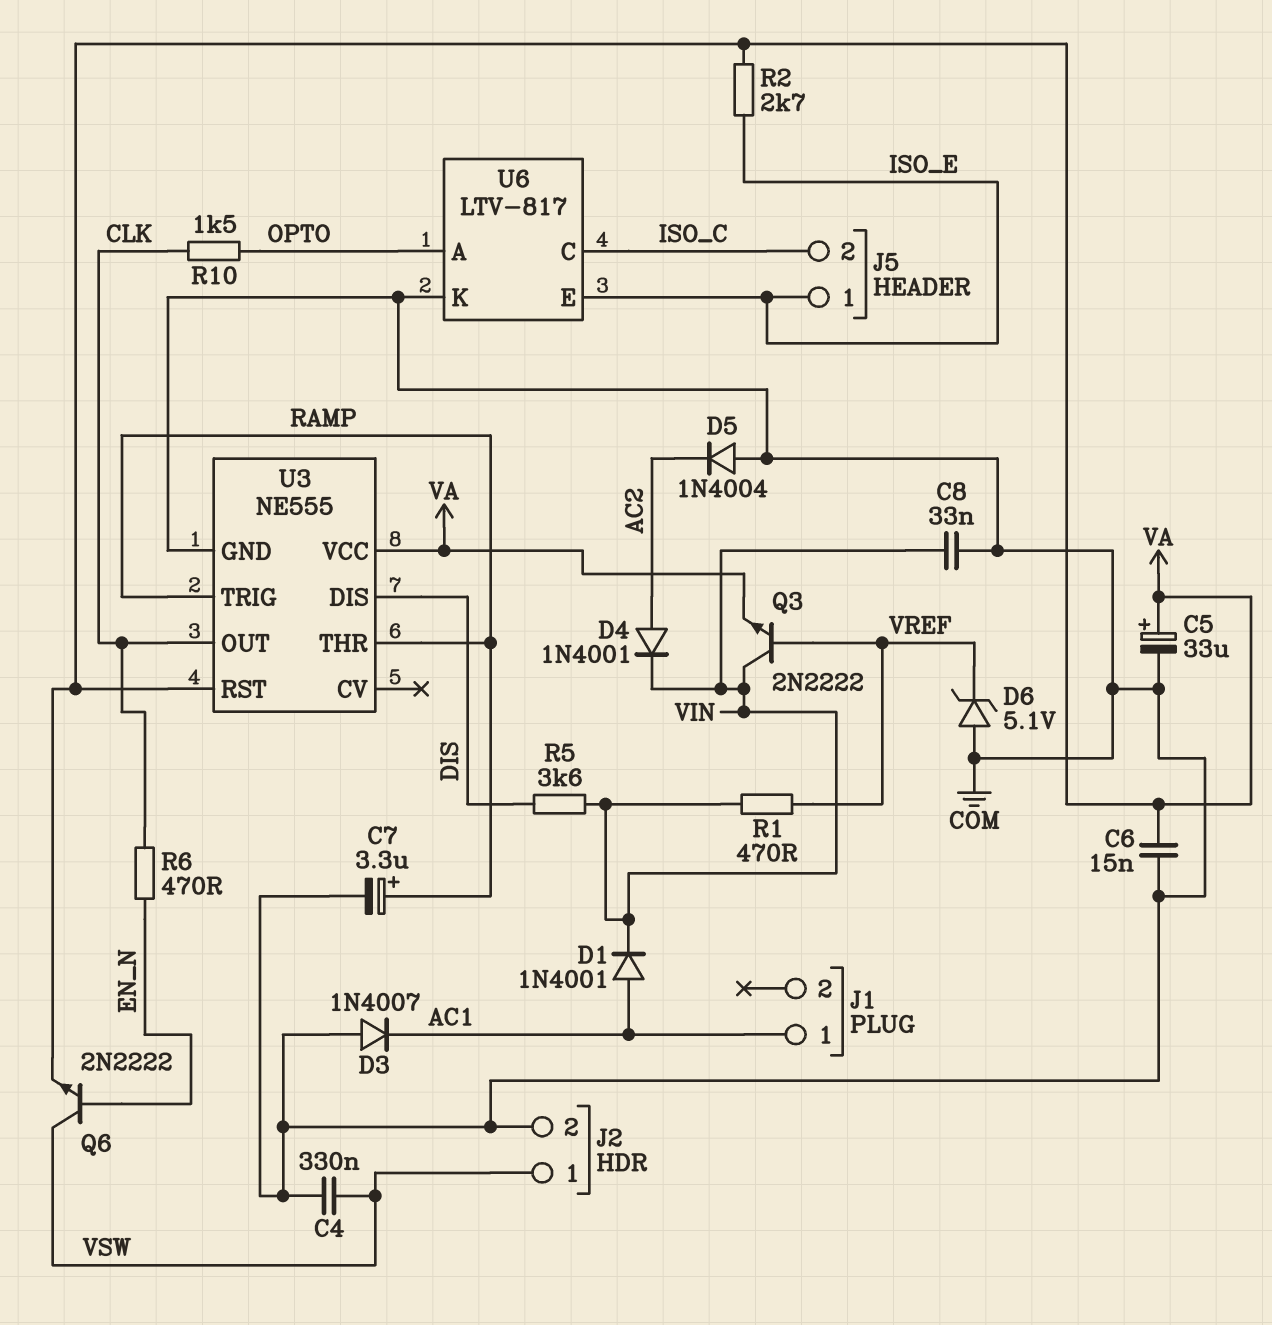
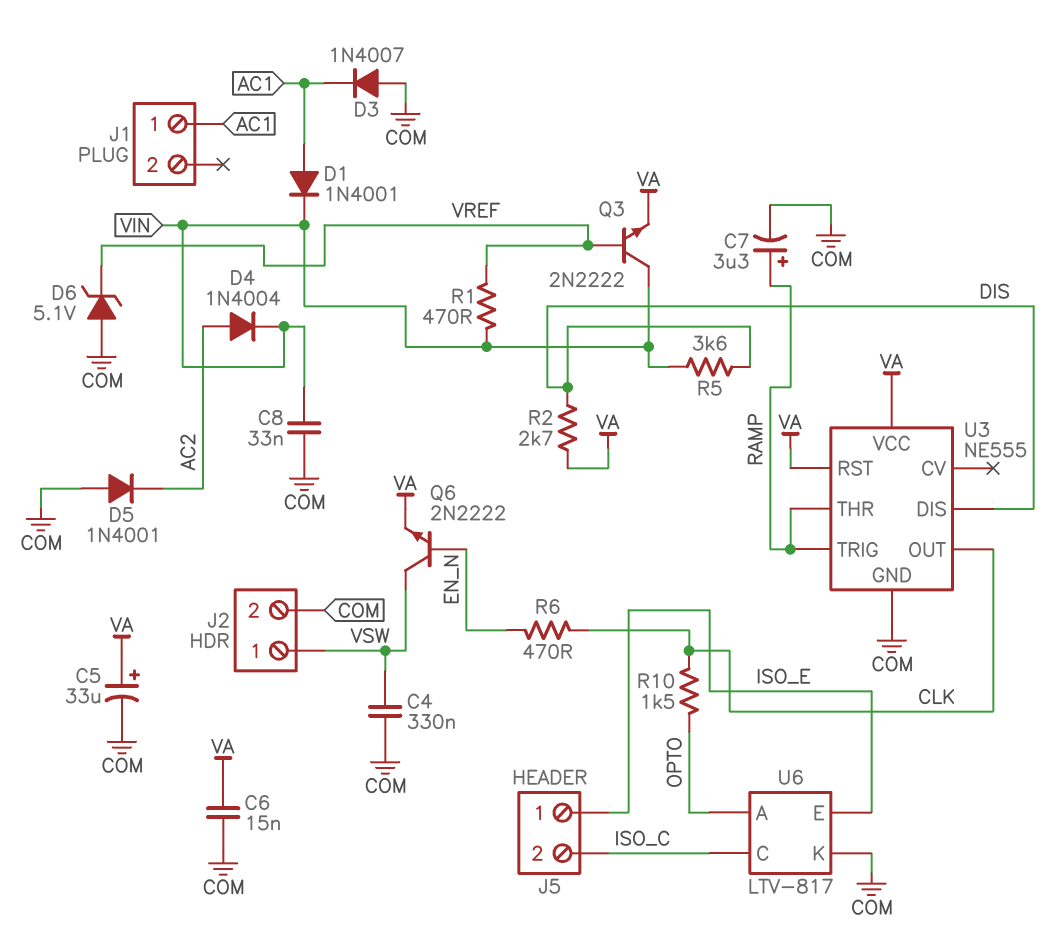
D4: diode 1N4001 (A AC2, K VIN) -> diode 1N4004 (A AC2, K VIN)
D5: diode 1N4004 (A COM, K AC2) -> diode 1N4001 (A COM, K AC2)
R2: 2.7k (ISO_E, VA) -> 2.7k (DIS, VA)

